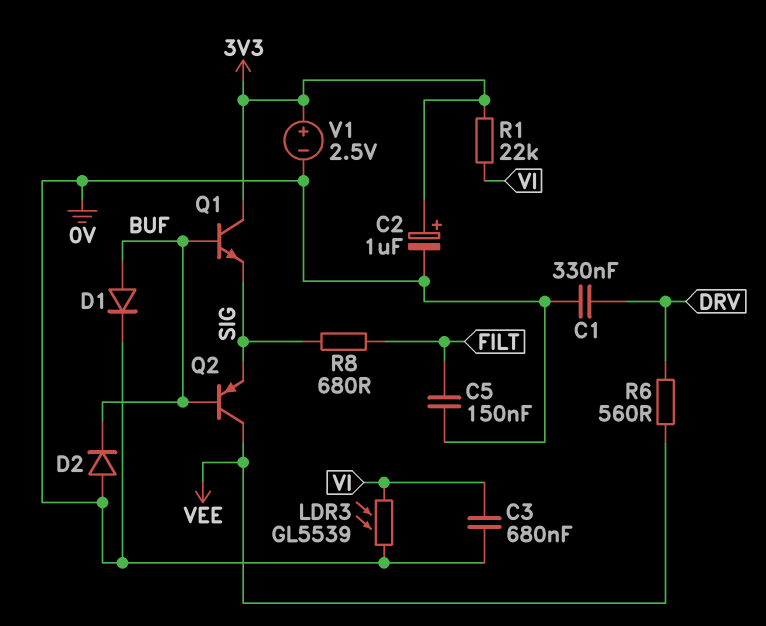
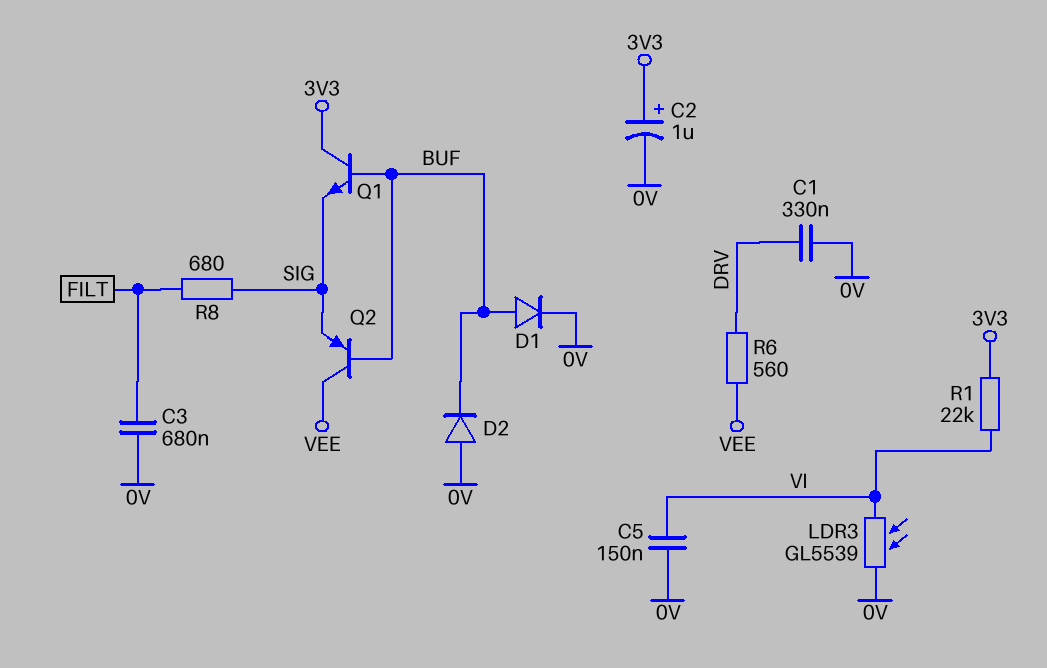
C3: 680nF (0V, VI) -> 680nF (0V, FILT)
C5: 150nF (0V, FILT) -> 150nF (0V, VI)
V1: 2.5V (plus 3V3, minus 0V) -> none

